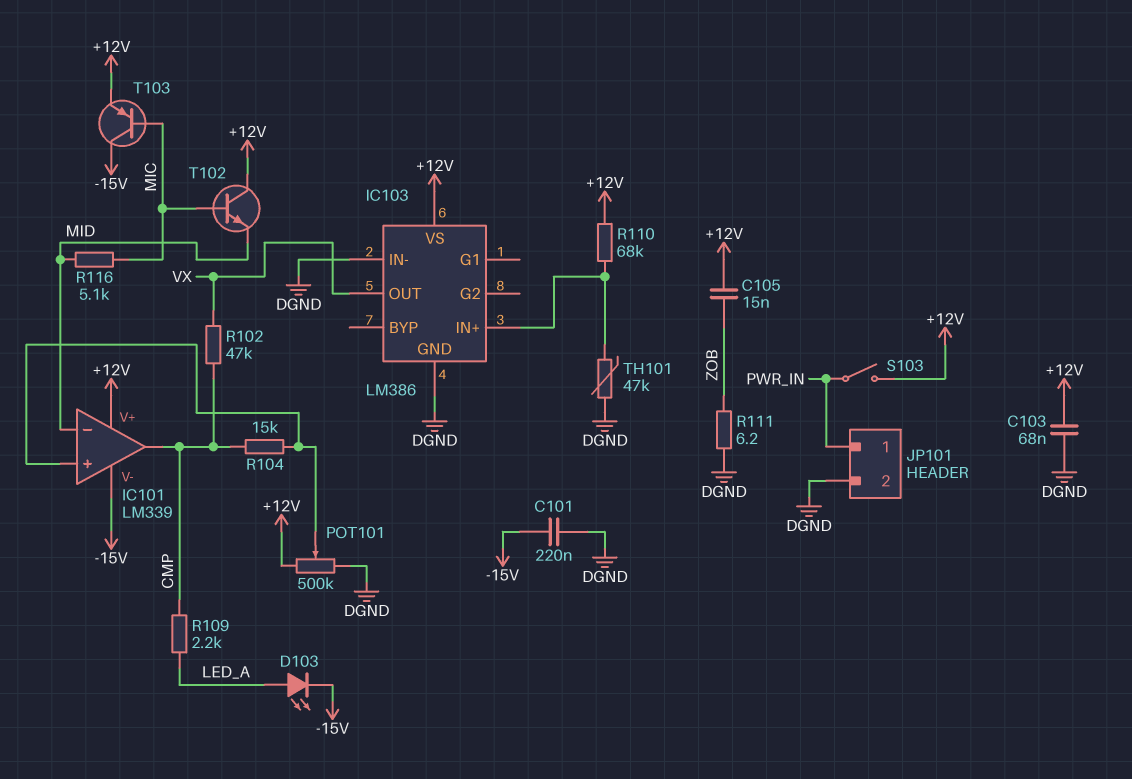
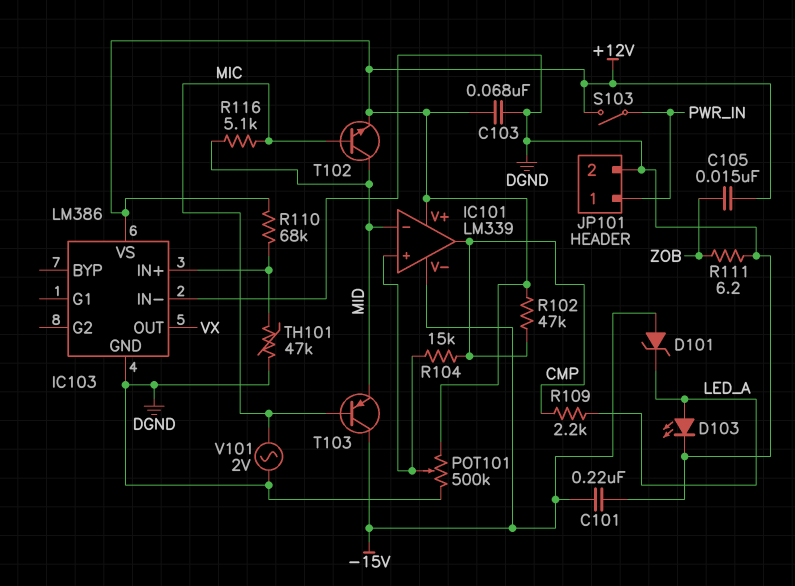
D101: none -> zener (A -15V, K LED_A)
D103: LED (A LED_A, K -15V) -> LED (A LED_A, K DGND)
R102: 47k (CMP, VX) -> 47k (+12V, CMP)
T102: NPN (B MIC, C +12V, E MID) -> NPN (B MIC, C MID, E +12V)
T103: PNP (B MIC, C -15V, E +12V) -> PNP (B MIC, C -15V, E MID)
V101: none -> AC 2V (DGND, MIC)

